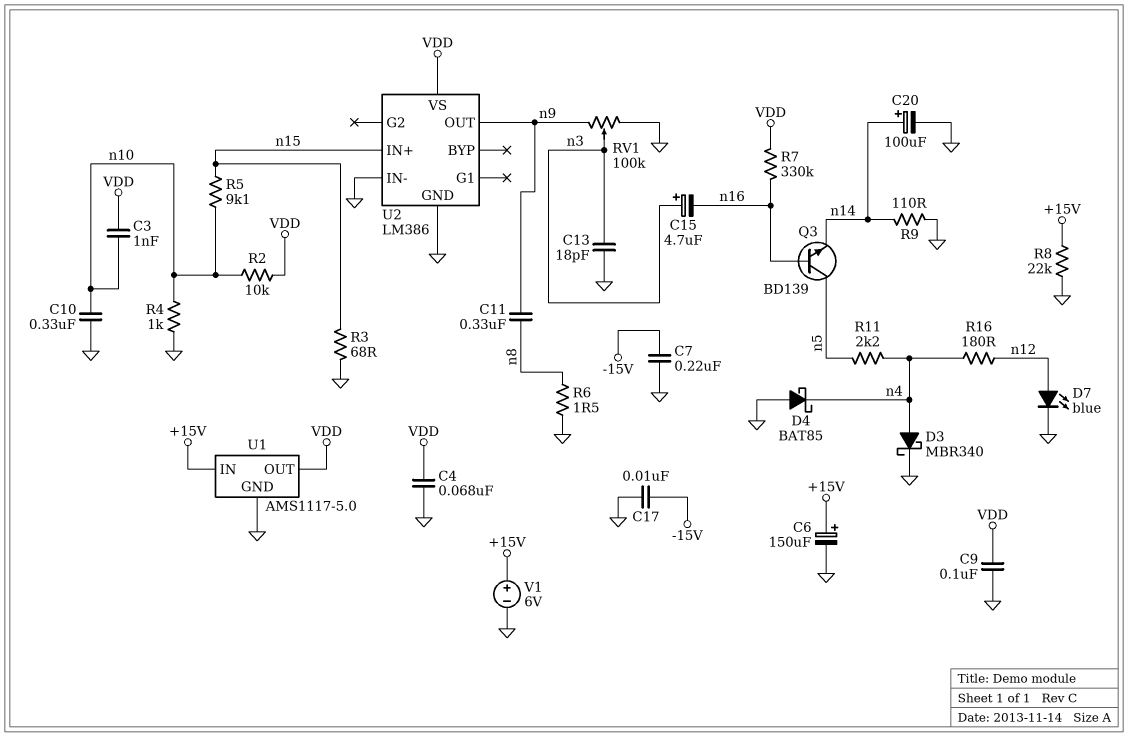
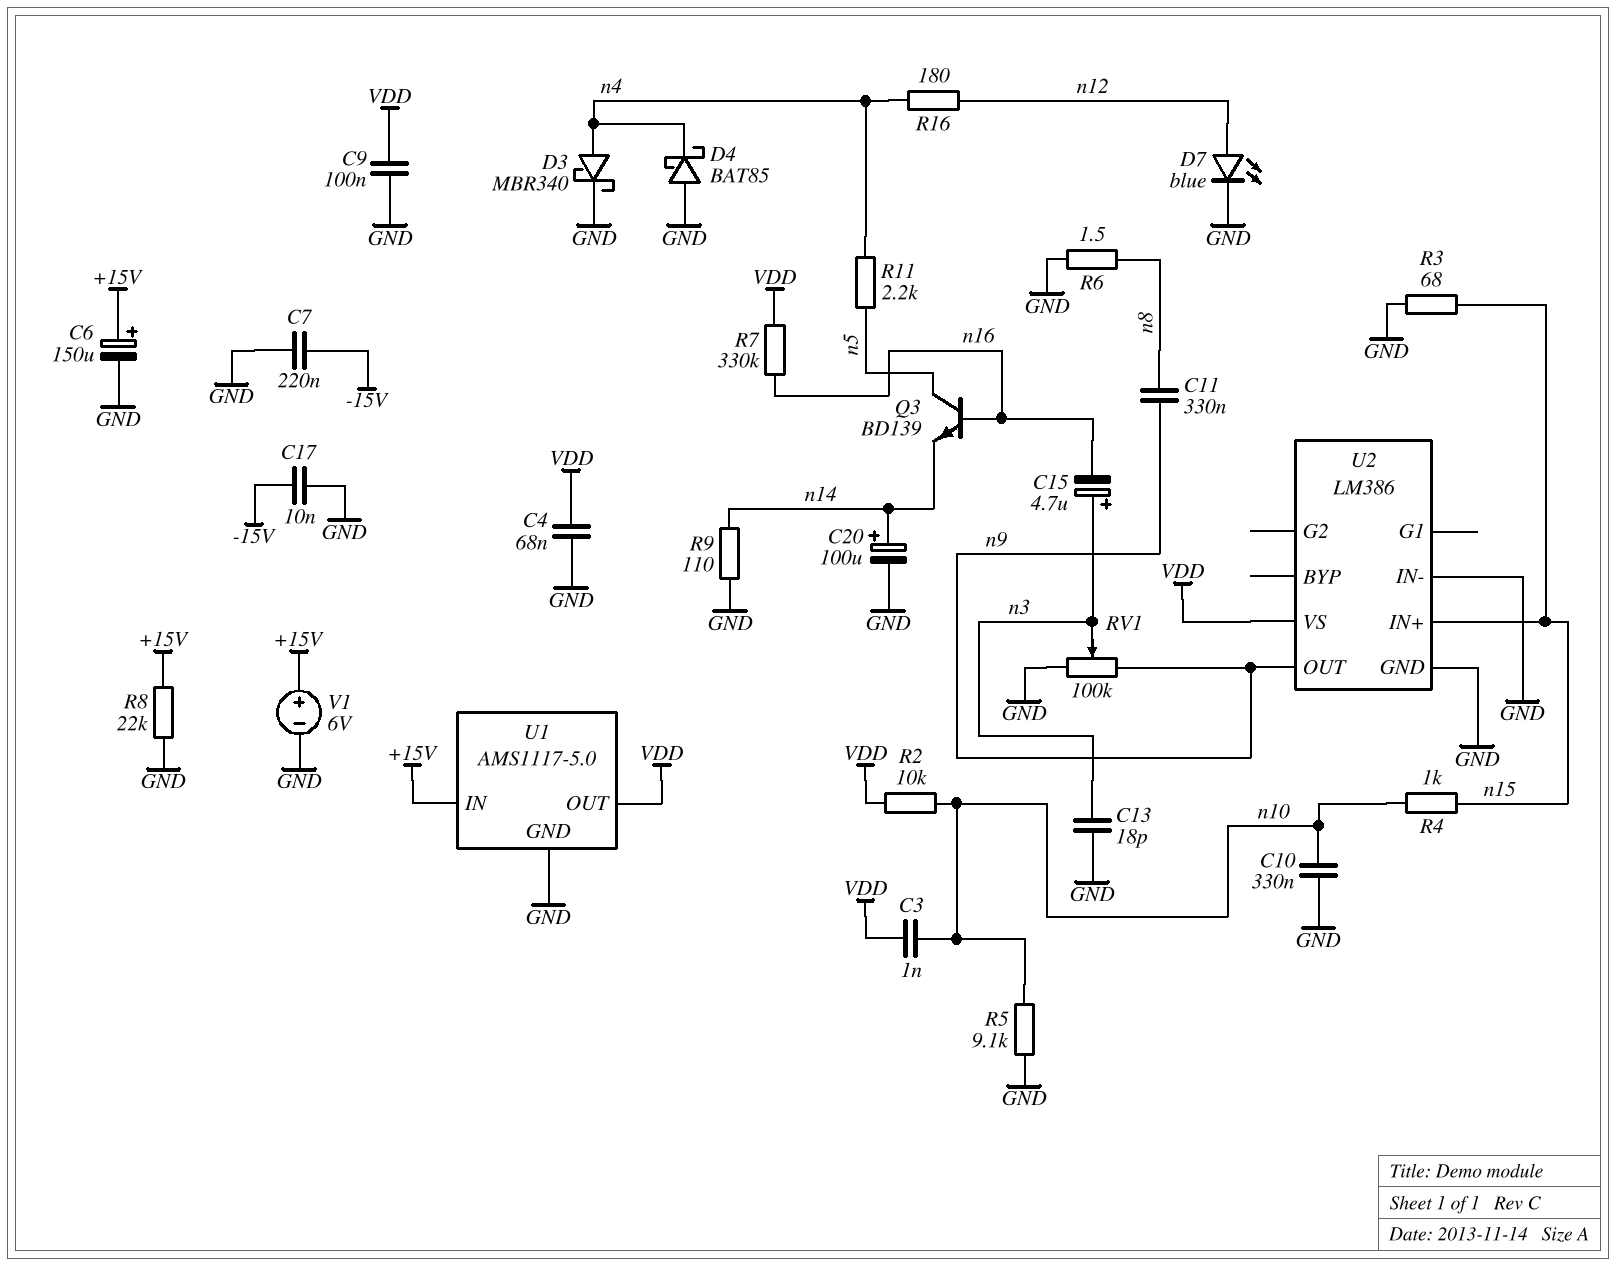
R4: 1k (GND, n10) -> 1k (n10, n15)
R5: 9.1k (n10, n15) -> 9.1k (GND, n10)

